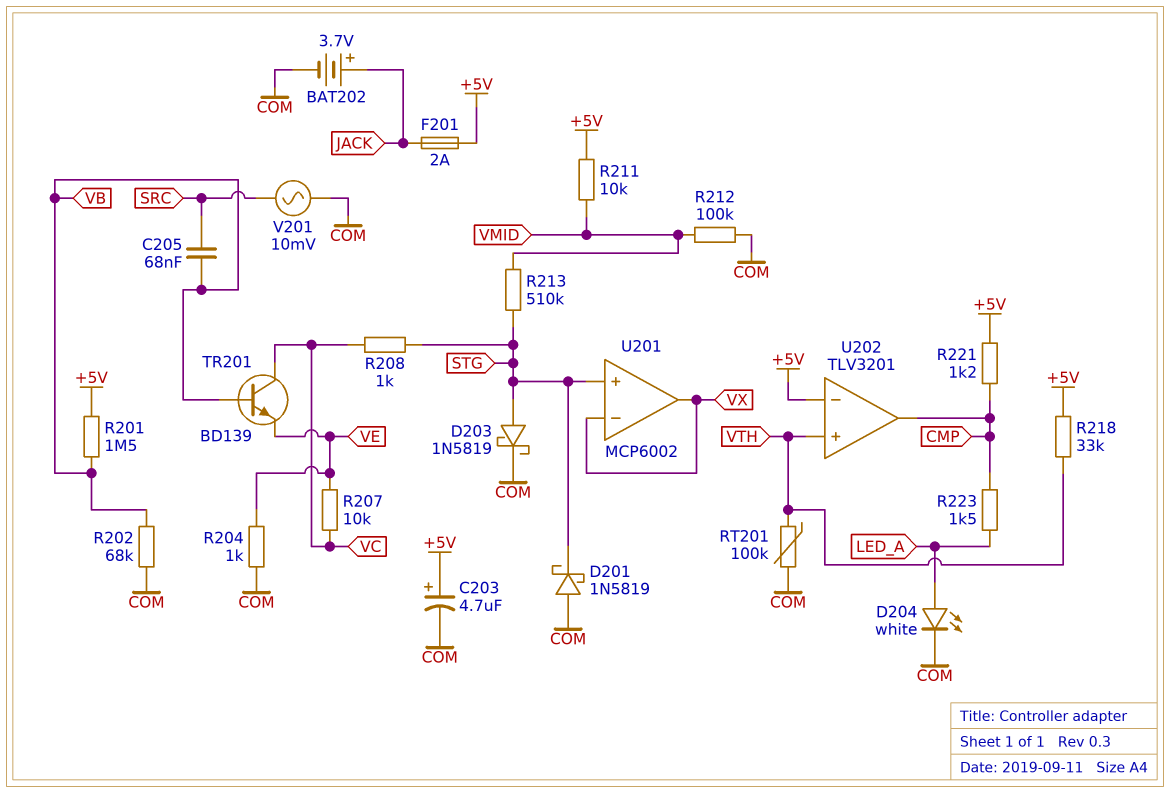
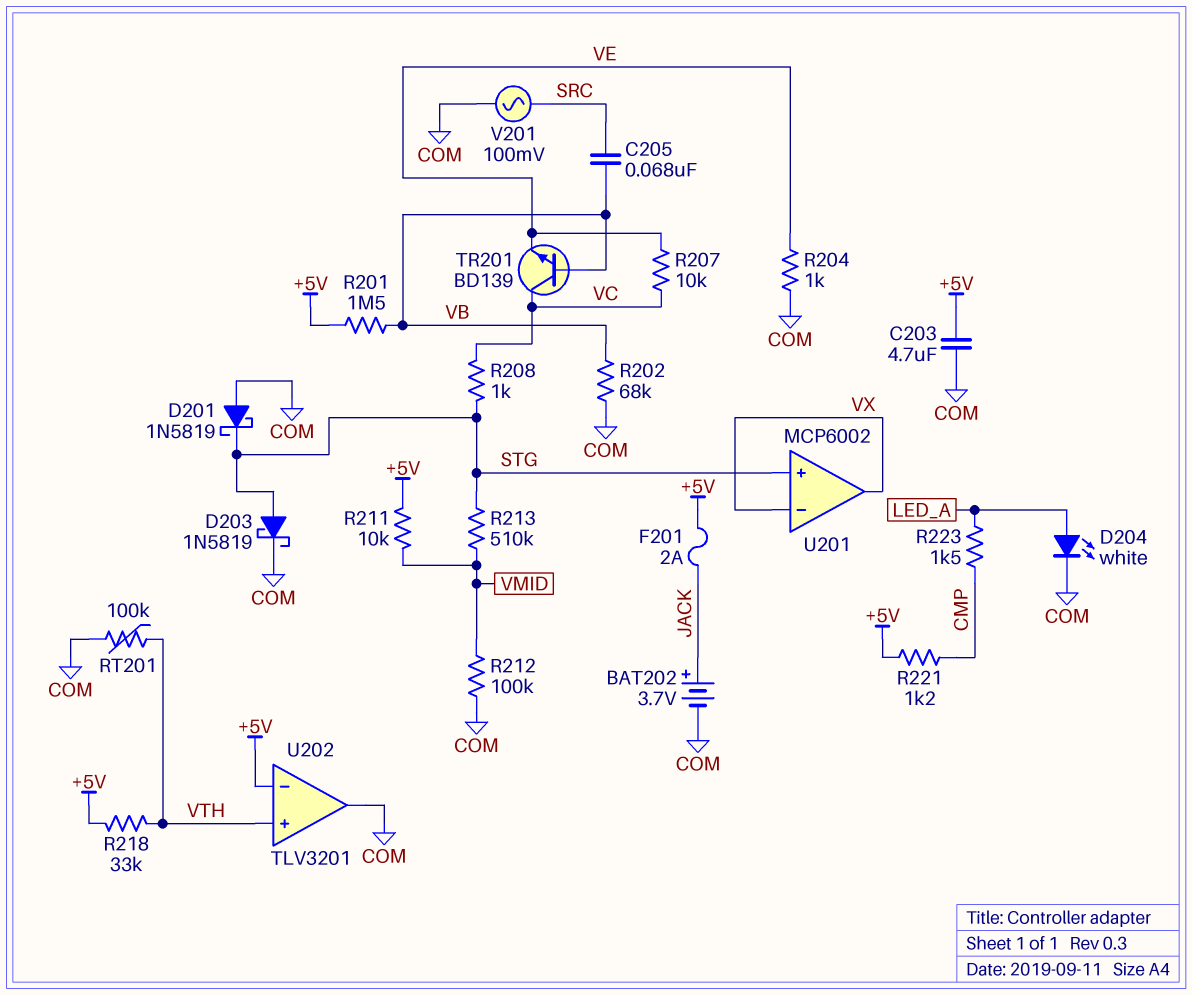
C203: 4.7uF (plus +5V, minus COM) -> 4.7uF (+5V, COM)
U202 pin out: CMP -> COM
V201: AC 10mV (COM, SRC) -> AC 100mV (COM, SRC)

